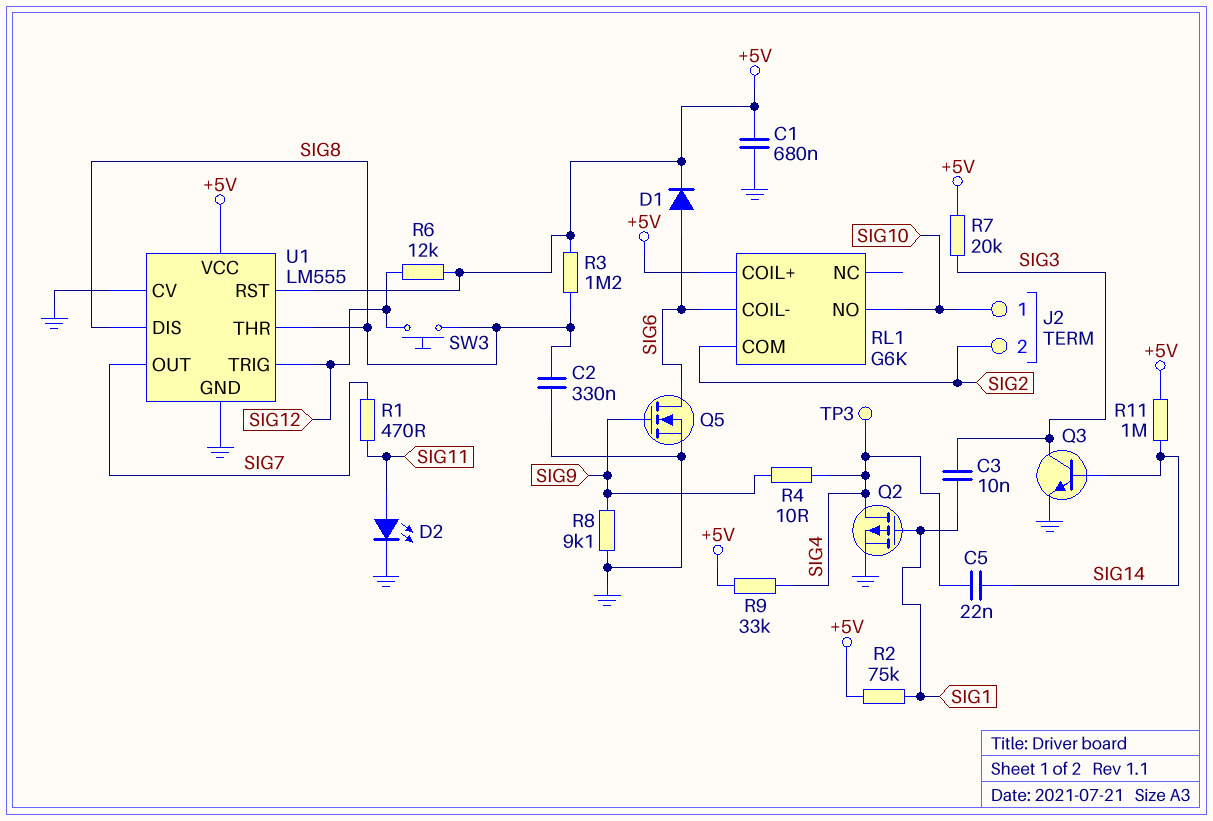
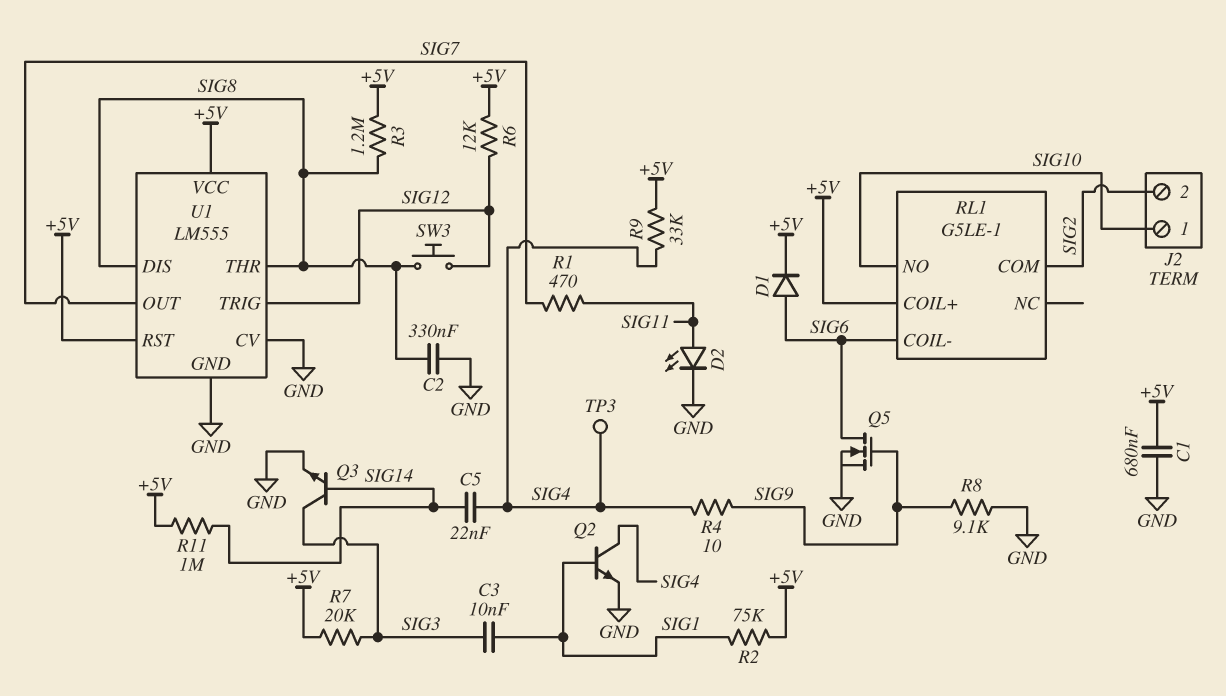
Q2: PMOS (G SIG1, D SIG4, S GND) -> NPN (B SIG1, C SIG4, E GND)
RL1: G6K -> G5LE-1

